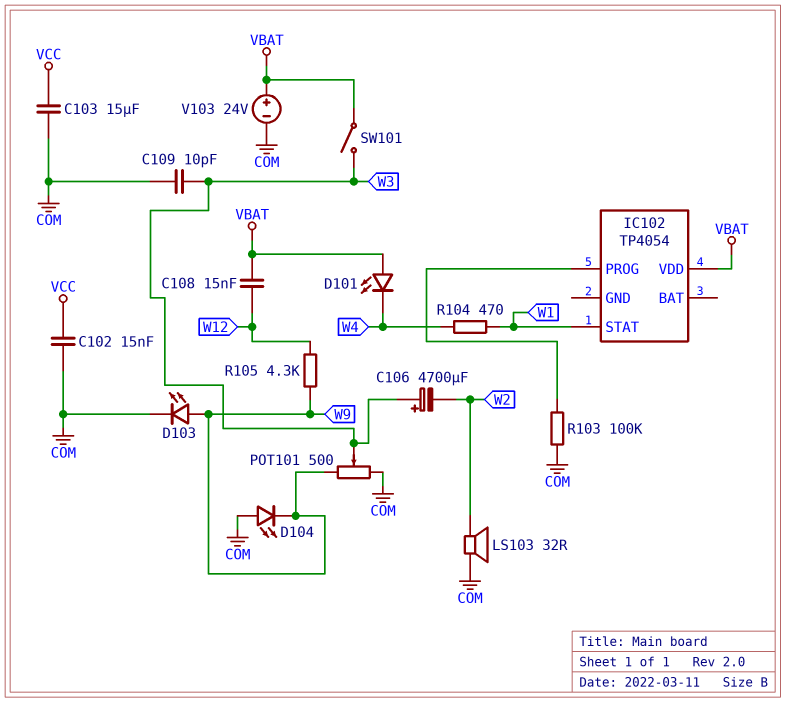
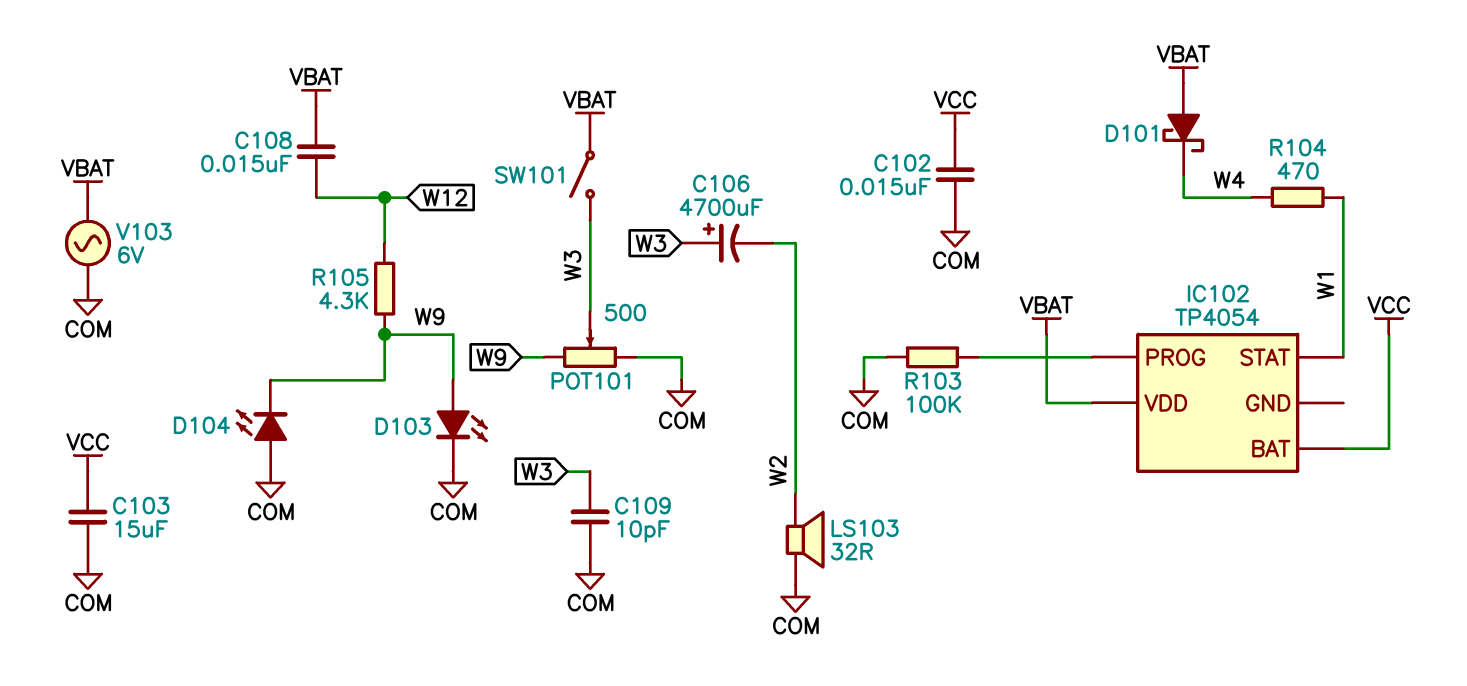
D101: LED (A VBAT, K W4) -> schottky (A VBAT, K W4)
IC102 pin BAT: none -> VCC
V103: 24V (plus VBAT, minus COM) -> AC 6V (COM, VBAT)

